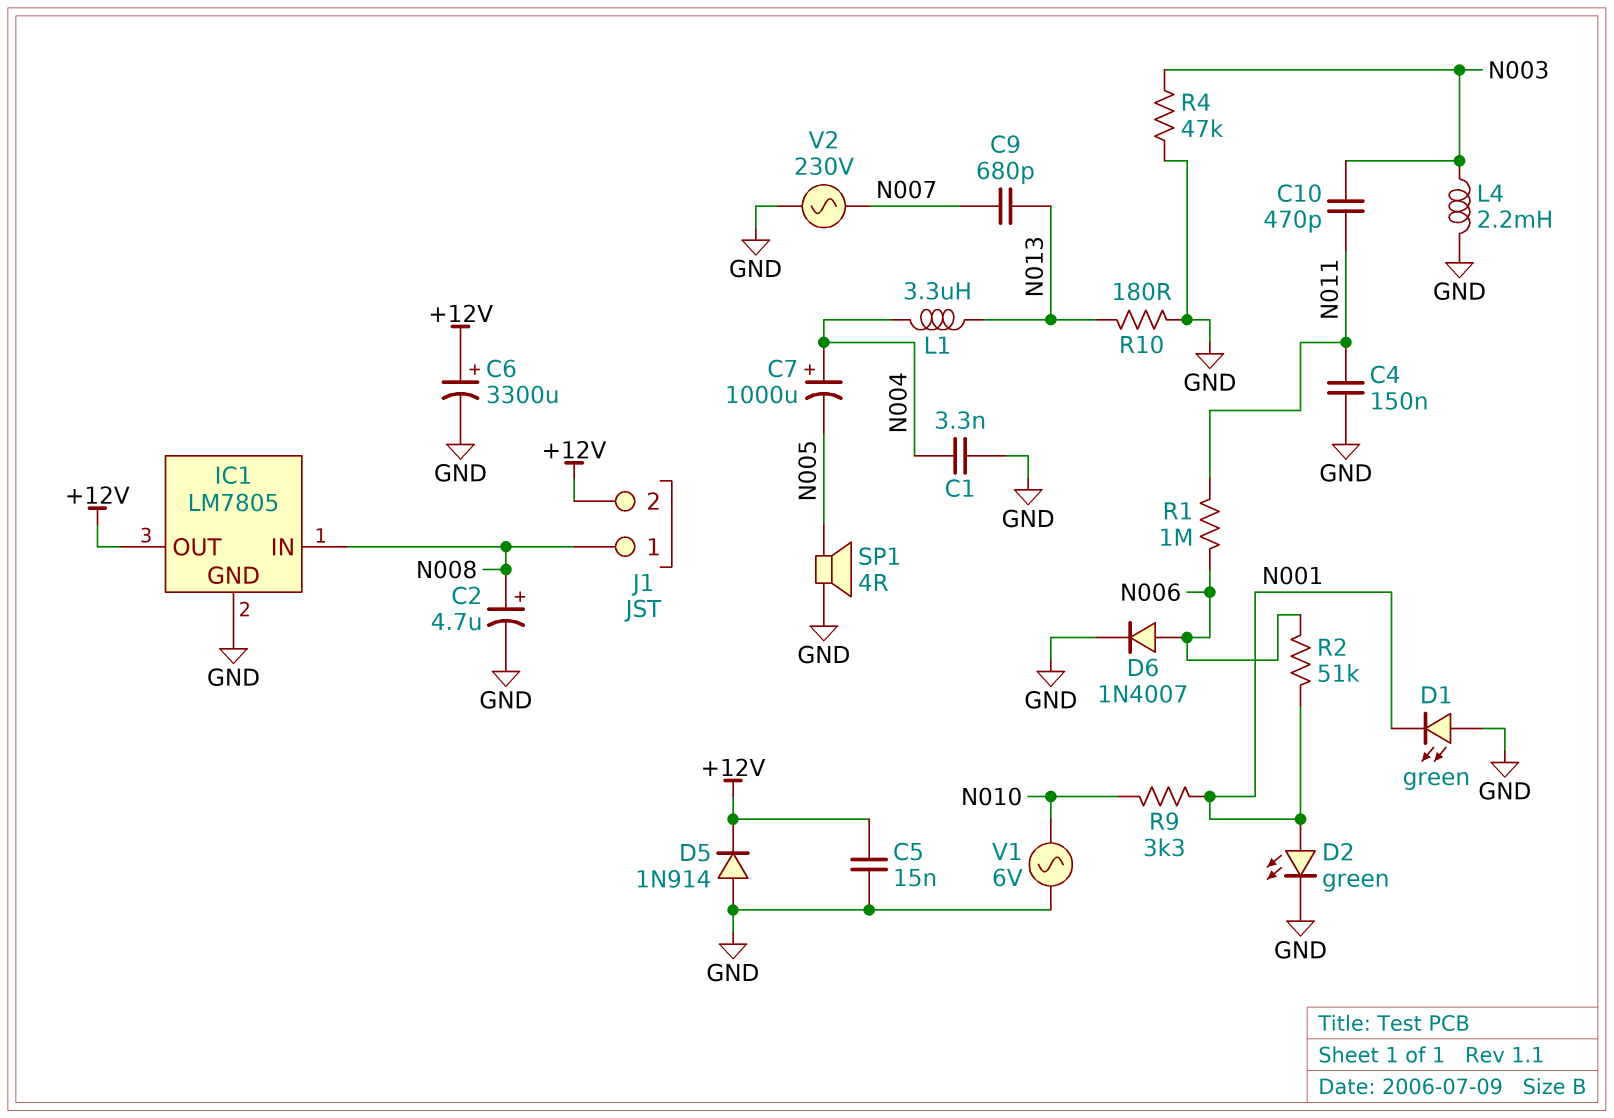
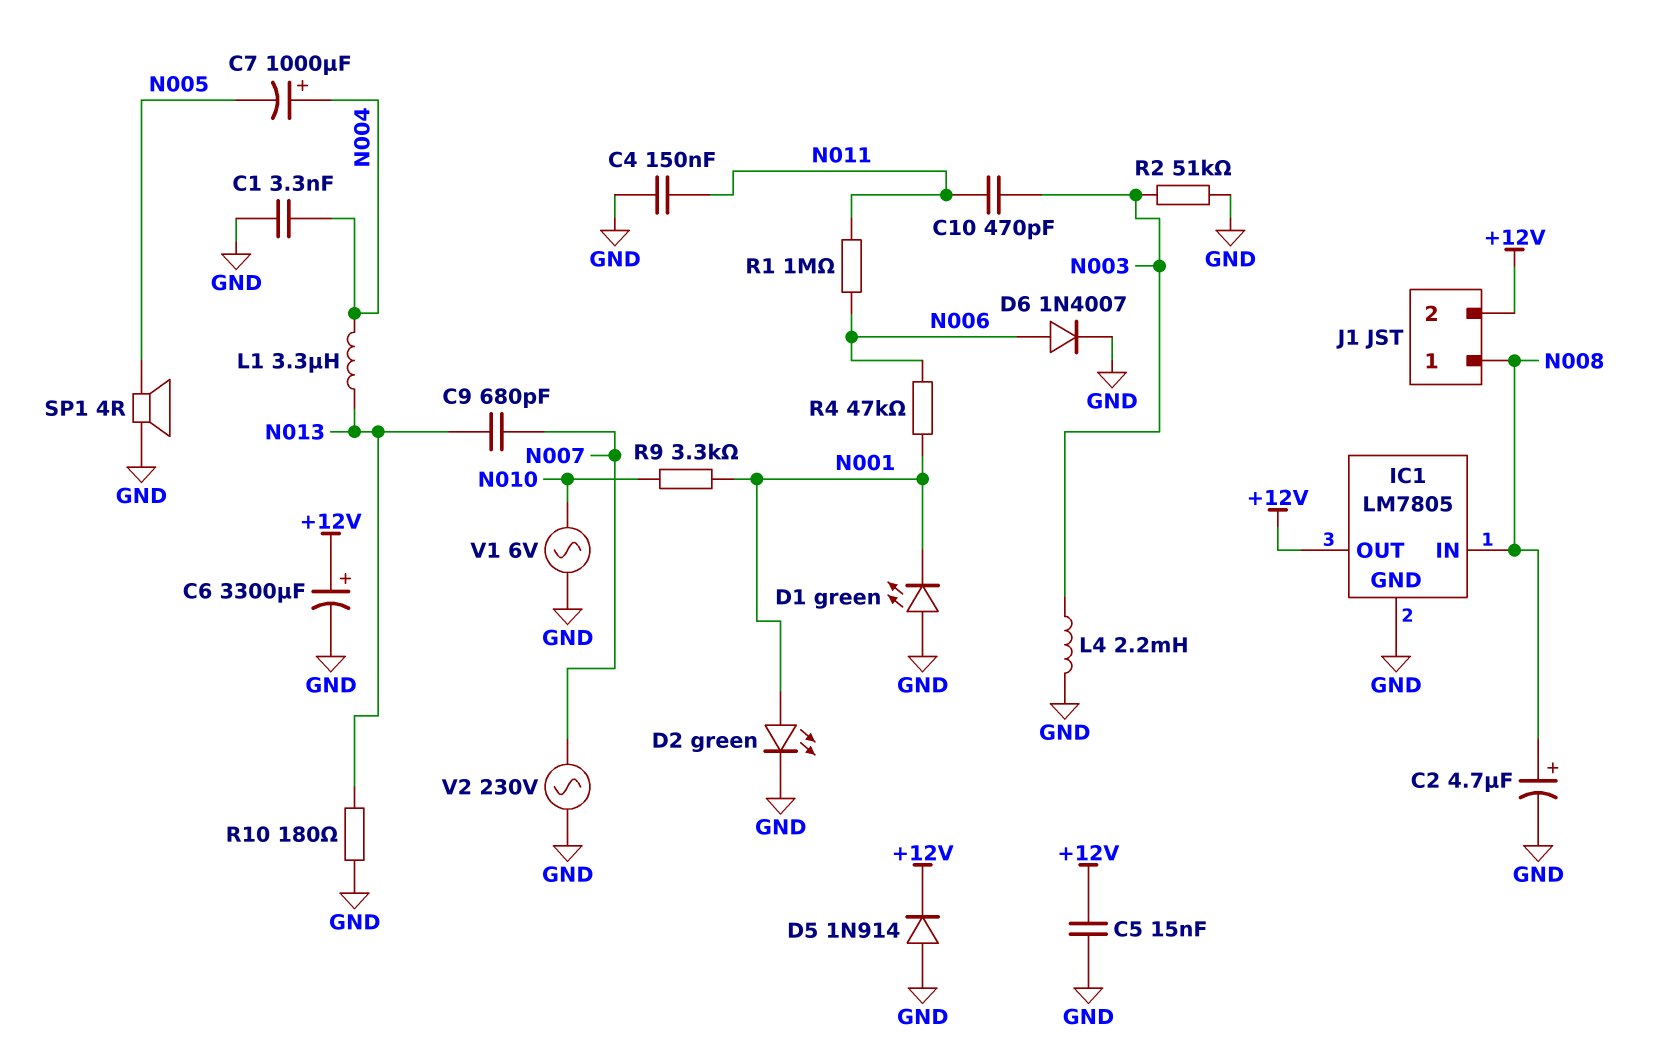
R2: 51k (N001, N006) -> 51k (GND, N003)
R4: 47k (GND, N003) -> 47k (N001, N006)

